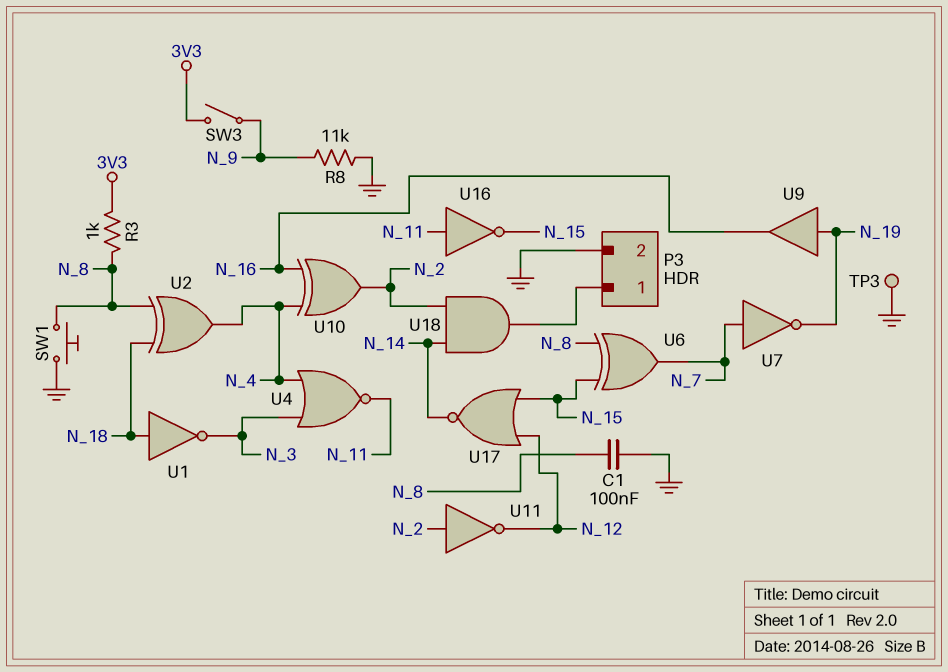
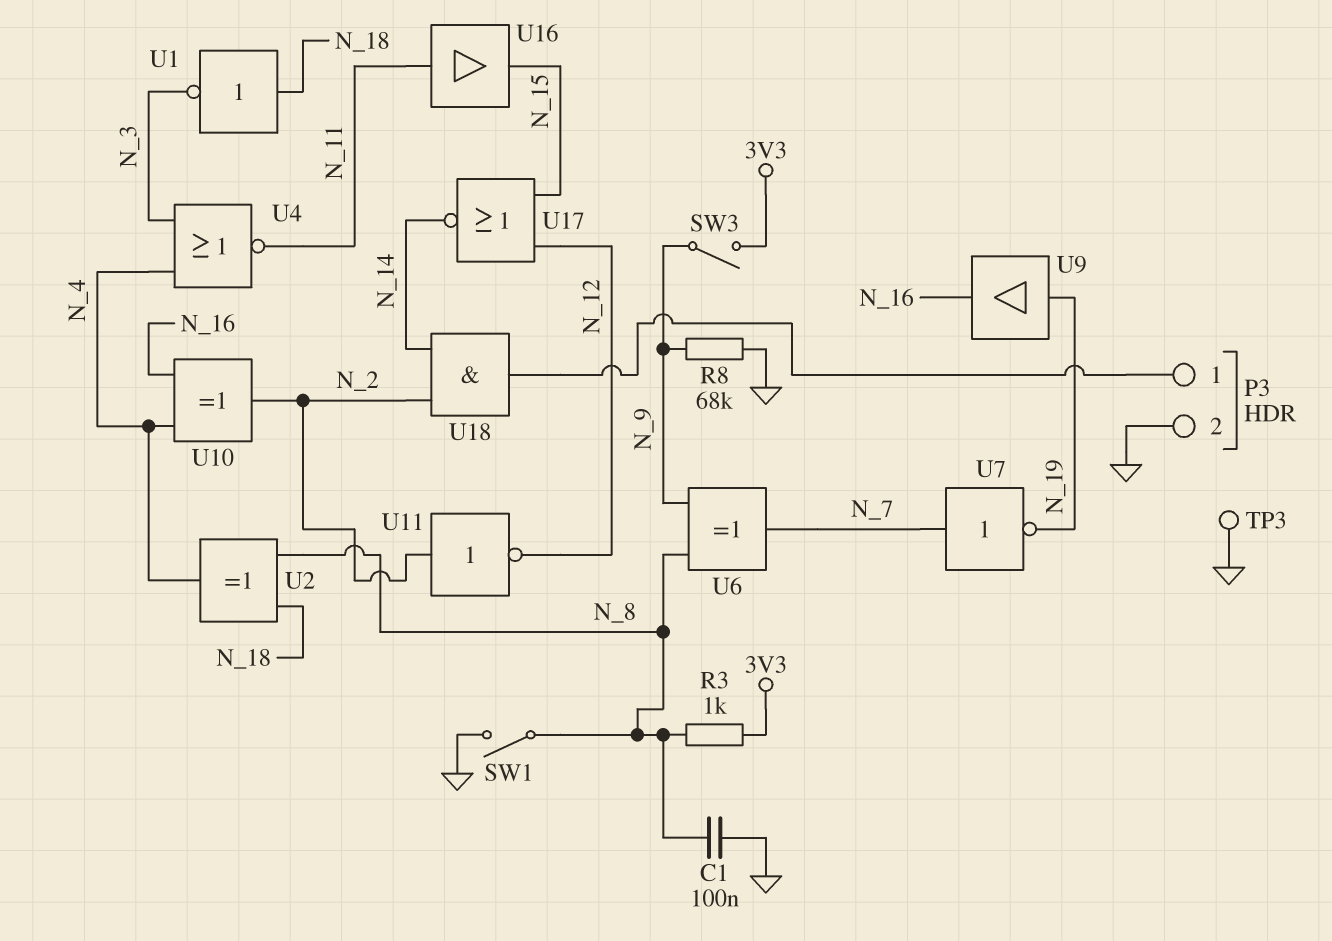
R8: 11k (GND, N_9) -> 68k (GND, N_9)
SW1: button (GND, N_8) -> switch (GND, N_8)
U6: XOR (in N_8, in N_15, out N_7) -> XOR (in N_8, in N_9, out N_7)
U16: NOT (in N_11, out N_15) -> buffer (in N_11, out N_15)

